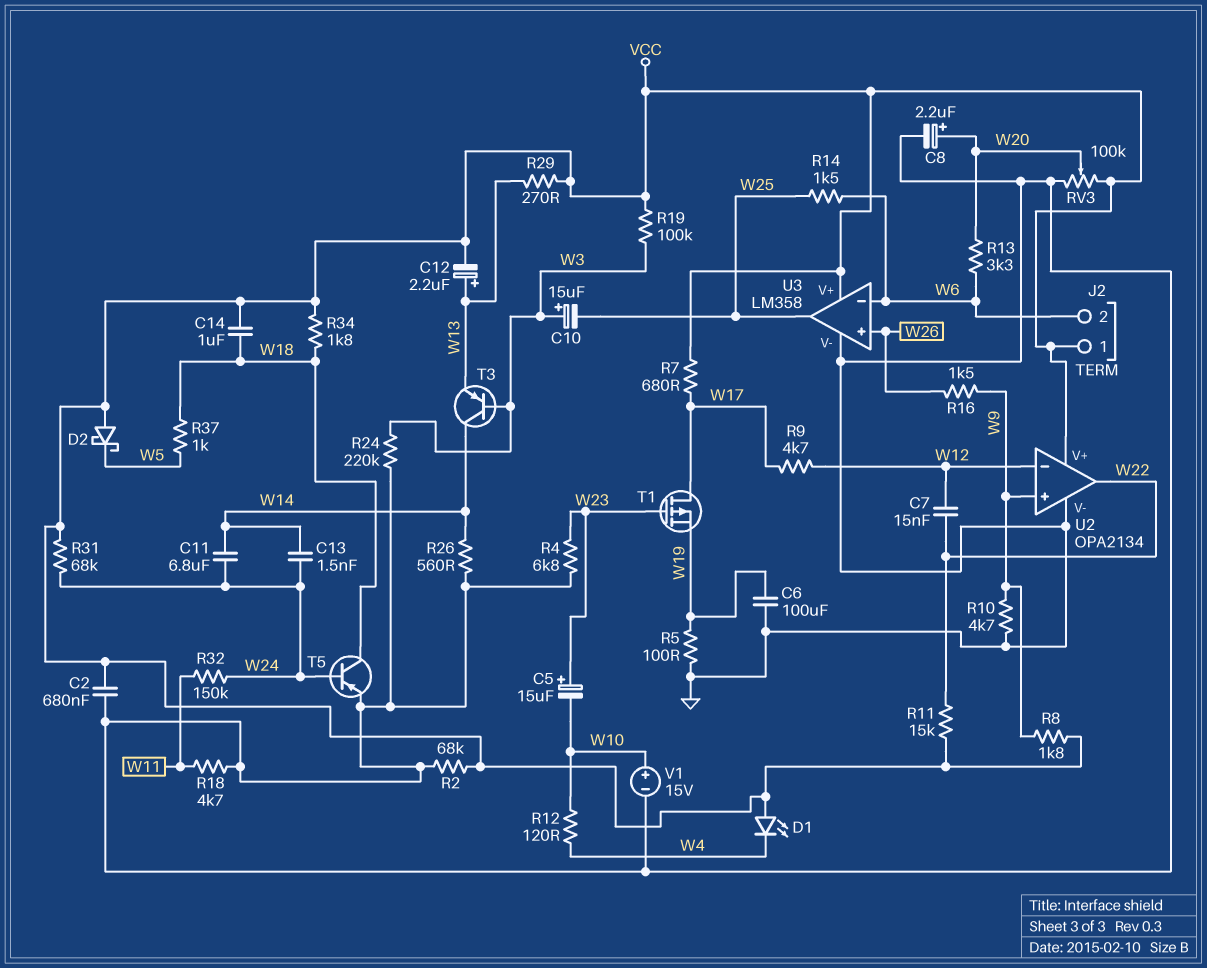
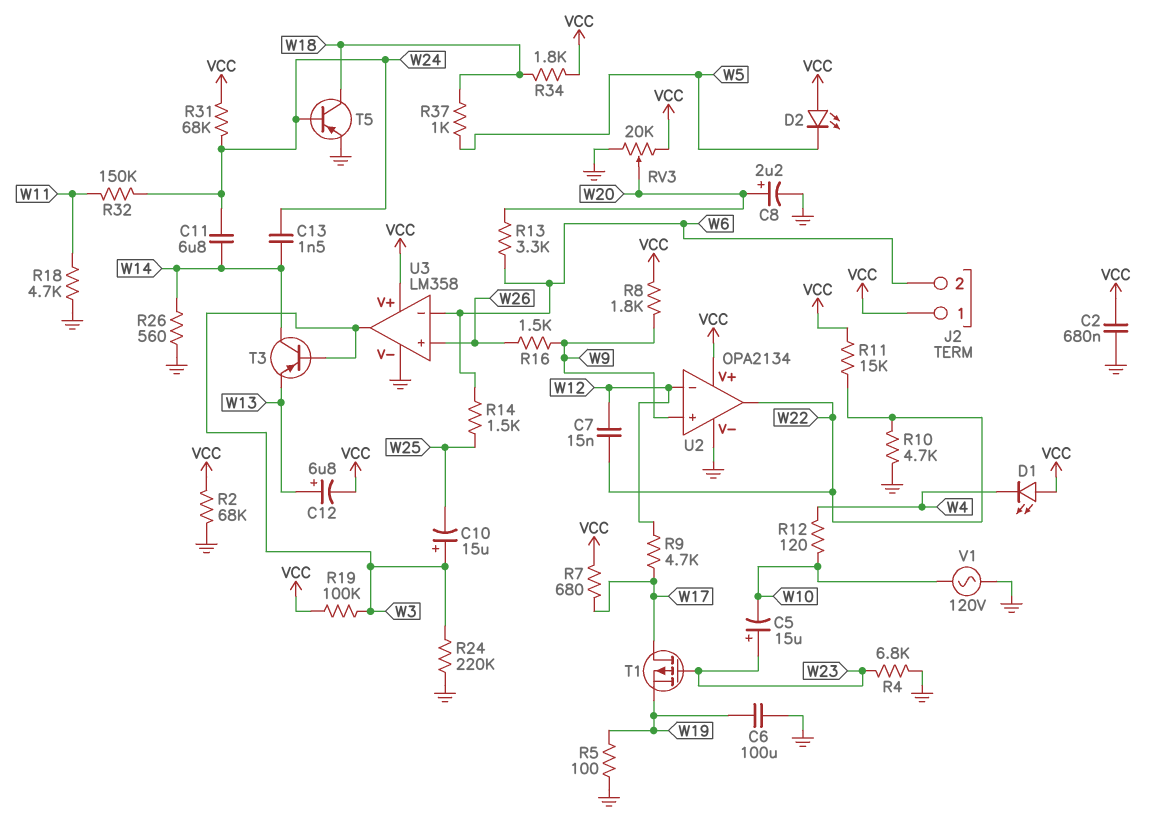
C12: 2.2uF (plus W13, minus VCC) -> 6.8uF (plus W13, minus VCC)
C14: 1uF (VCC, W18) -> none
D2: schottky (A VCC, K W5) -> LED (A VCC, K W5)
R10: 4.7k (GND, W9) -> 4.7k (GND, W22)
R29: 270 (VCC, W13) -> none
RV3: 100k (GND, VCC, wiper W20) -> 20k (GND, VCC, wiper W20)
U3 pin out: W25 -> W3
V1: 15V (plus W10, minus GND) -> AC 120V (GND, W10)

